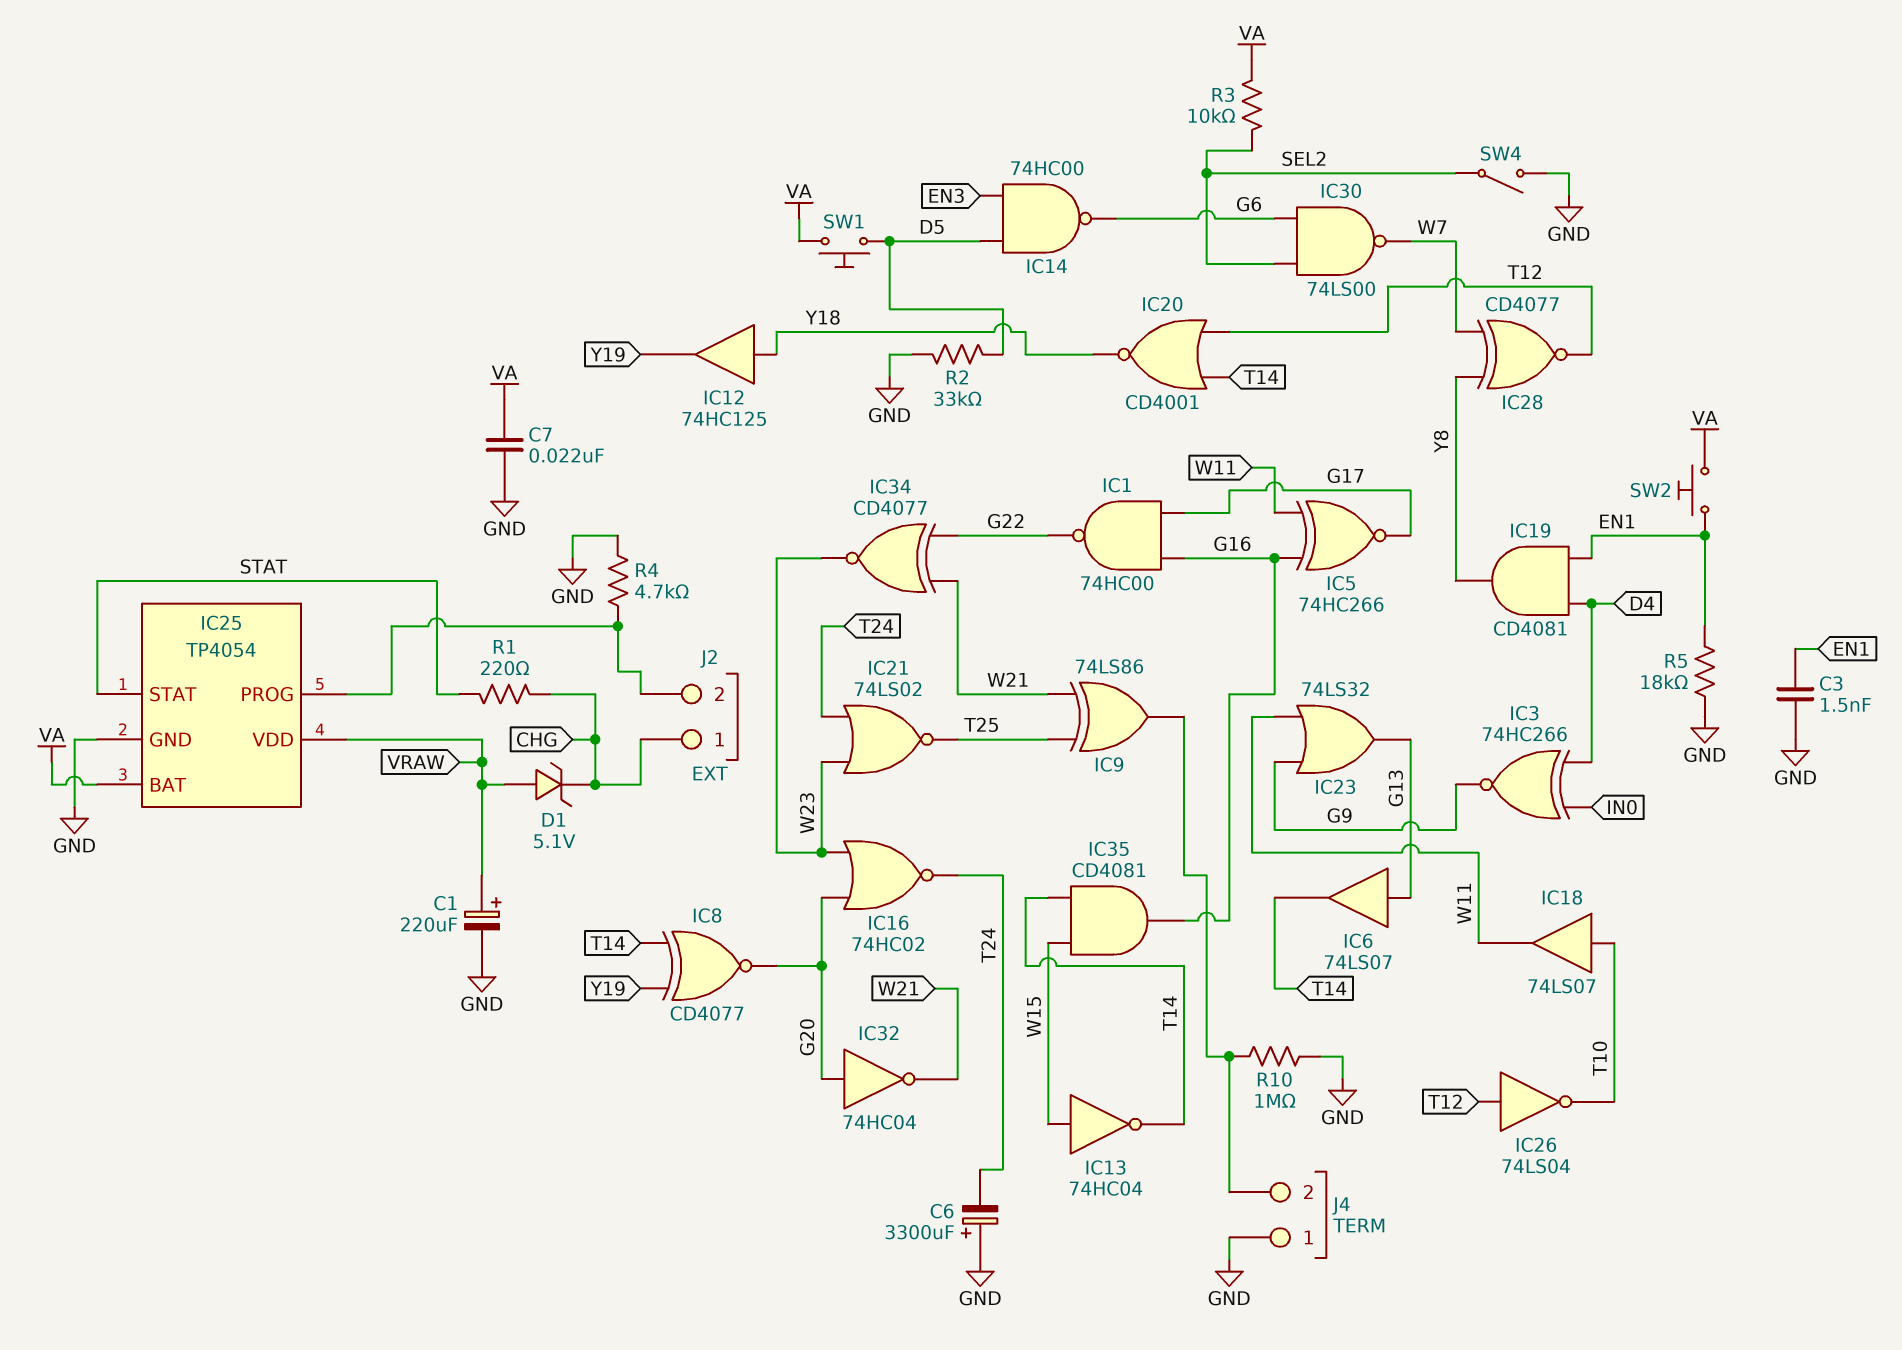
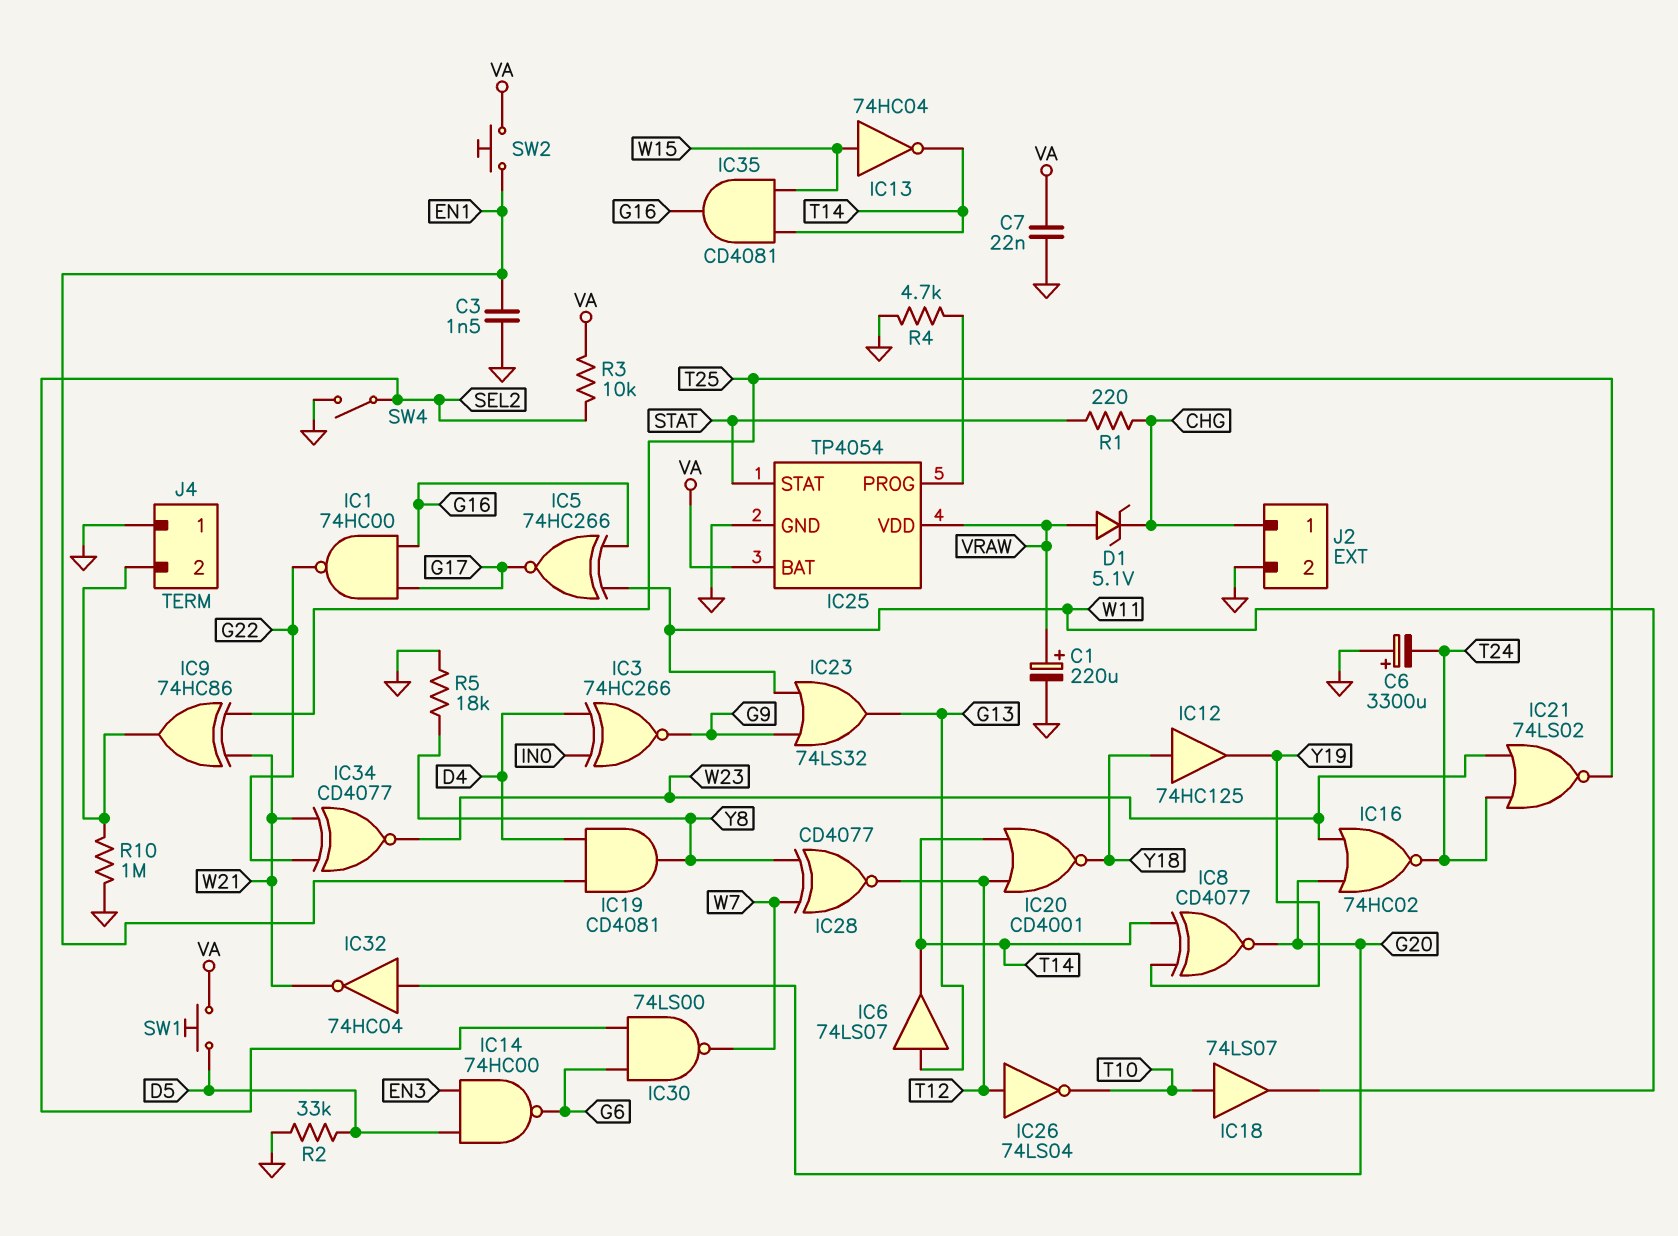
IC9: XOR 74LS86 (in T25, in W21, out J4/2) -> XOR 74HC86 (in T25, in W21, out J4/2)
J2 pin 2: IC25/PROG -> GND
R5: 18k (EN1, GND) -> 18k (GND, Y8)

